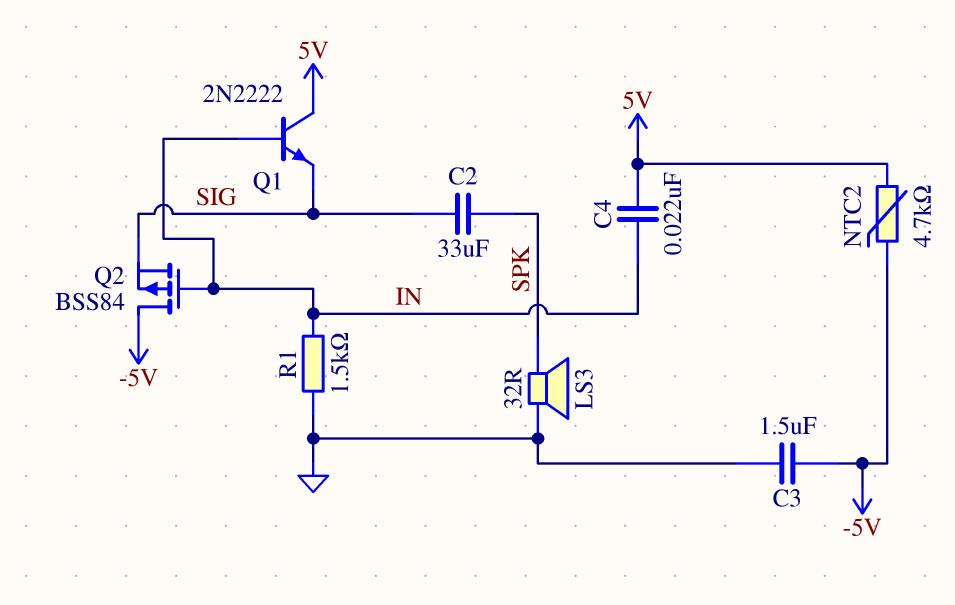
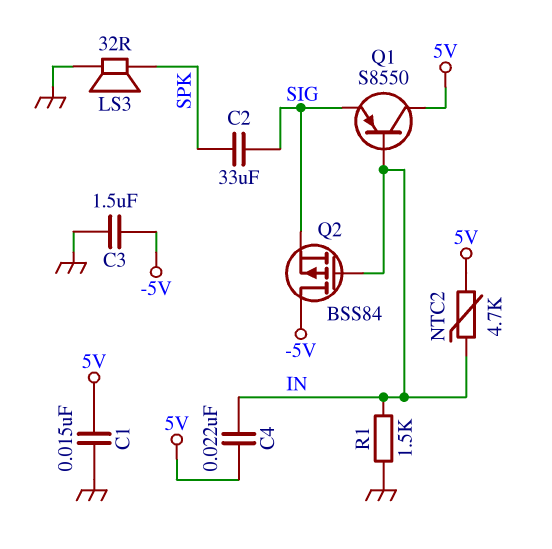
C1: none -> 15nF (5V, GND)
NTC2: 4.7k (-5V, 5V) -> 4.7k (5V, IN)
Q1: NPN 2N2222 (B IN, C 5V, E SIG) -> PNP S8550 (B IN, C 5V, E SIG)

